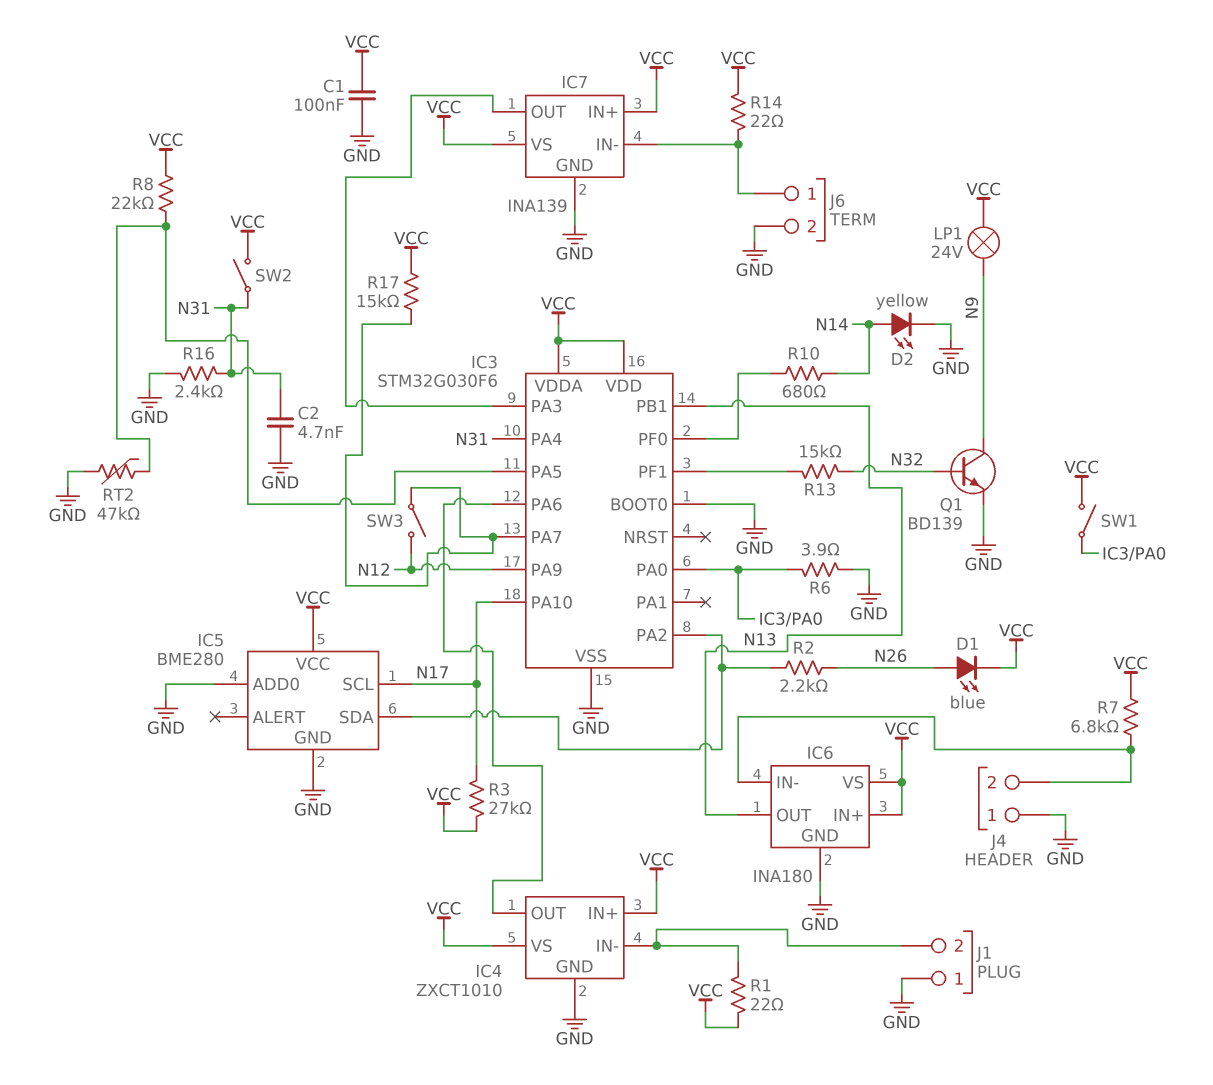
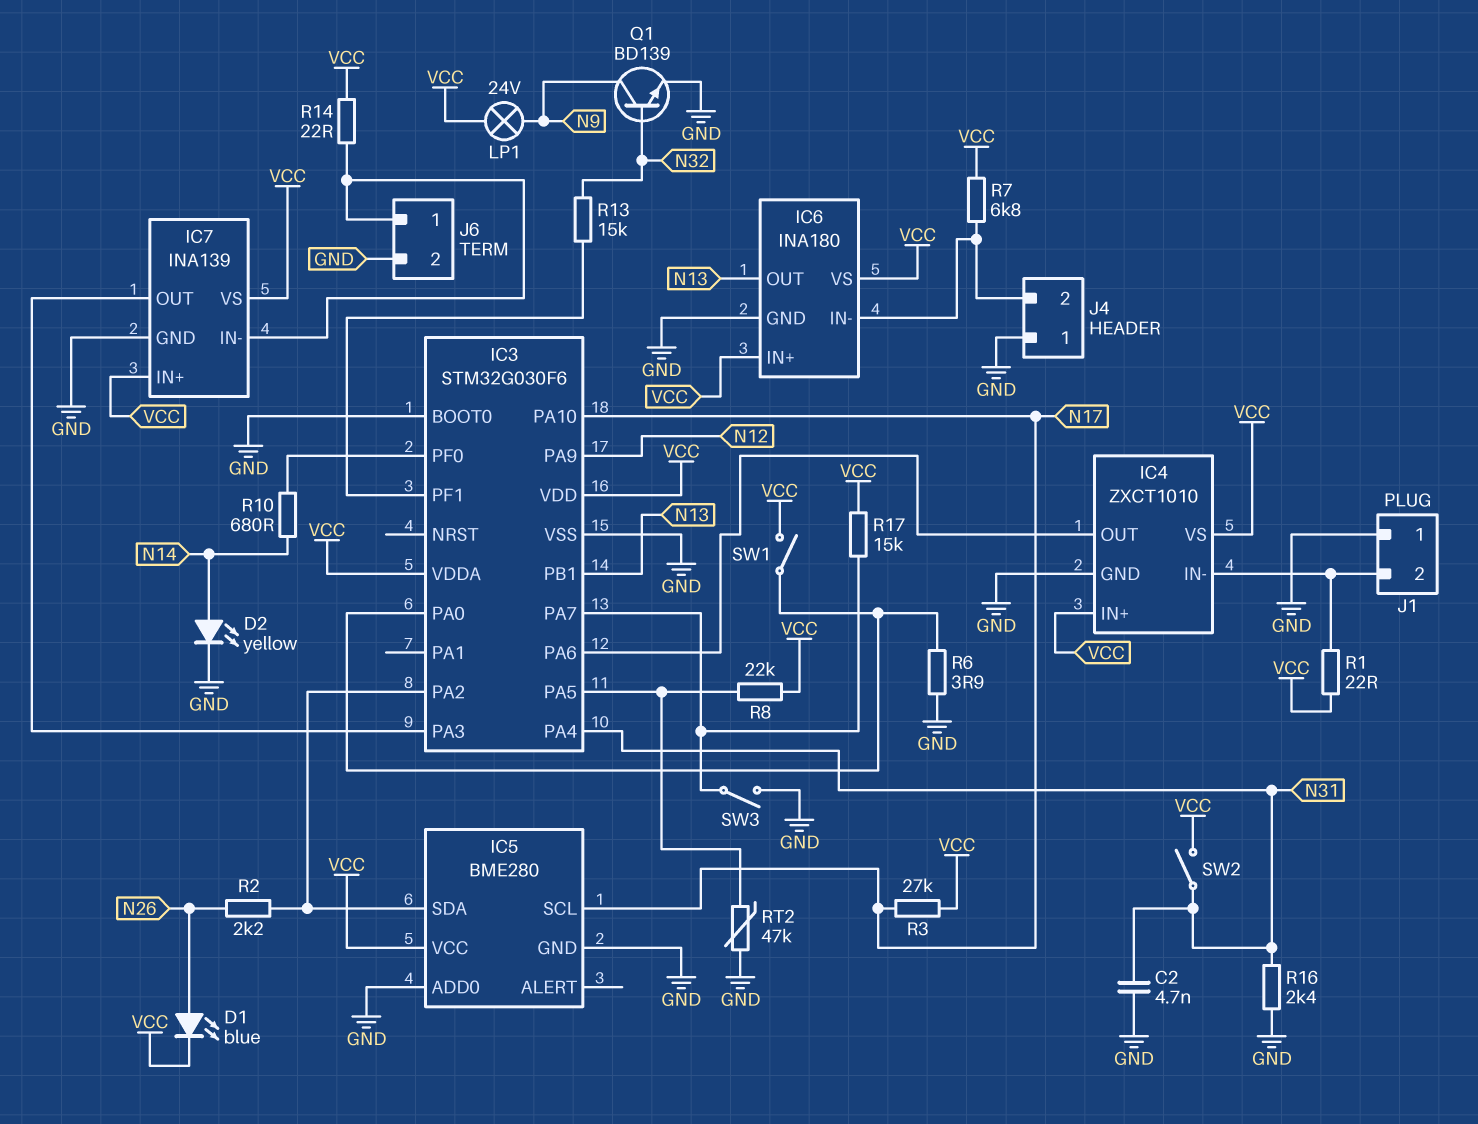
C1: 100nF (GND, VCC) -> none
SW3: switch (IC3/PA7, N12) -> switch (GND, IC3/PA7)

